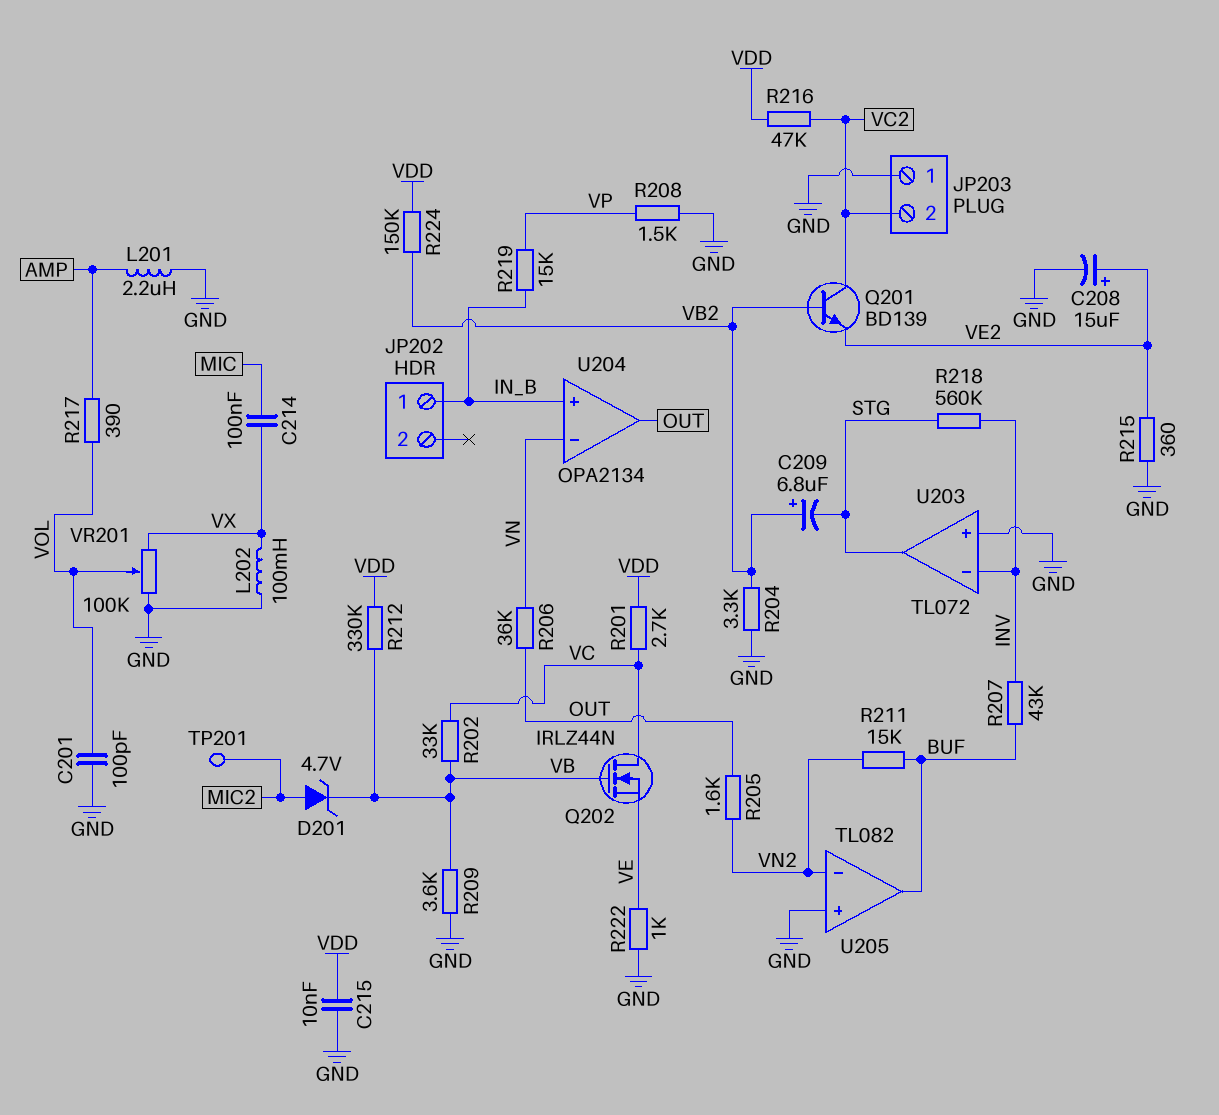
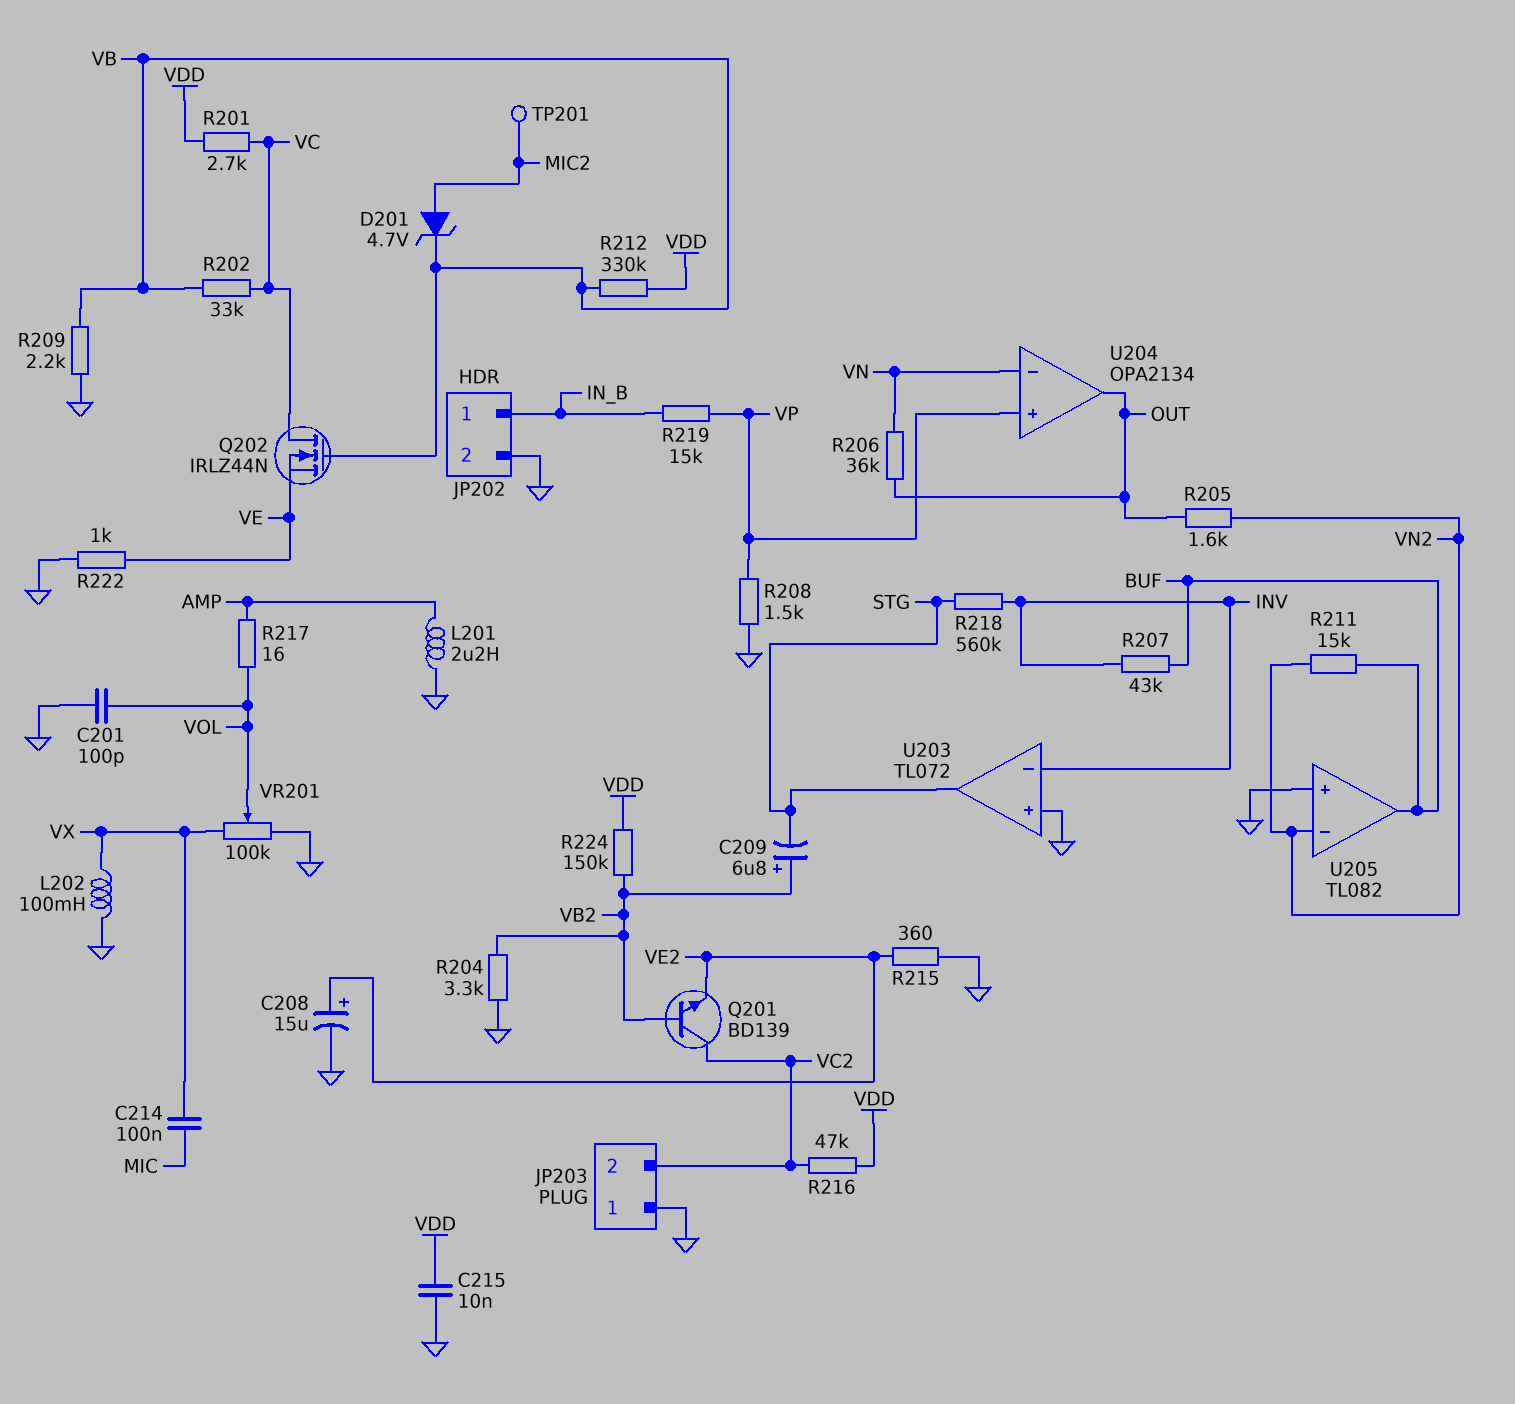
JP202 pin 2: none -> GND
R209: 3.6k (GND, VB) -> 2.2k (GND, VB)
R217: 390 (AMP, VOL) -> 16 (AMP, VOL)
U204 pin in+: IN_B -> VP

